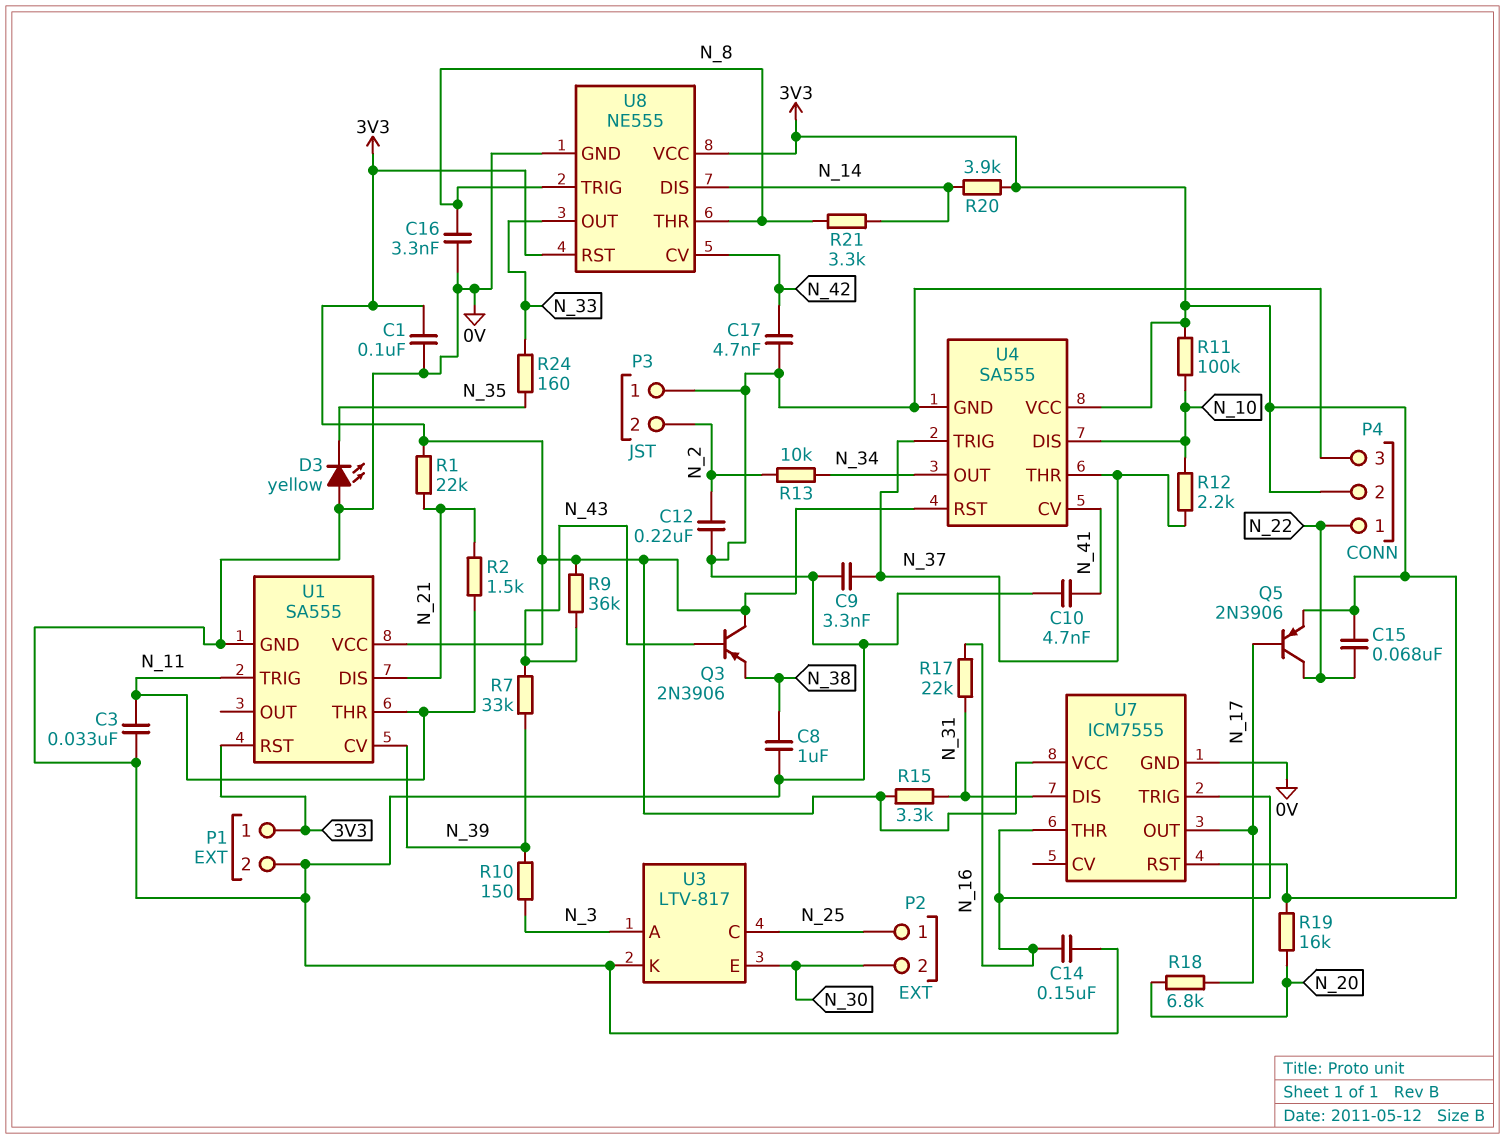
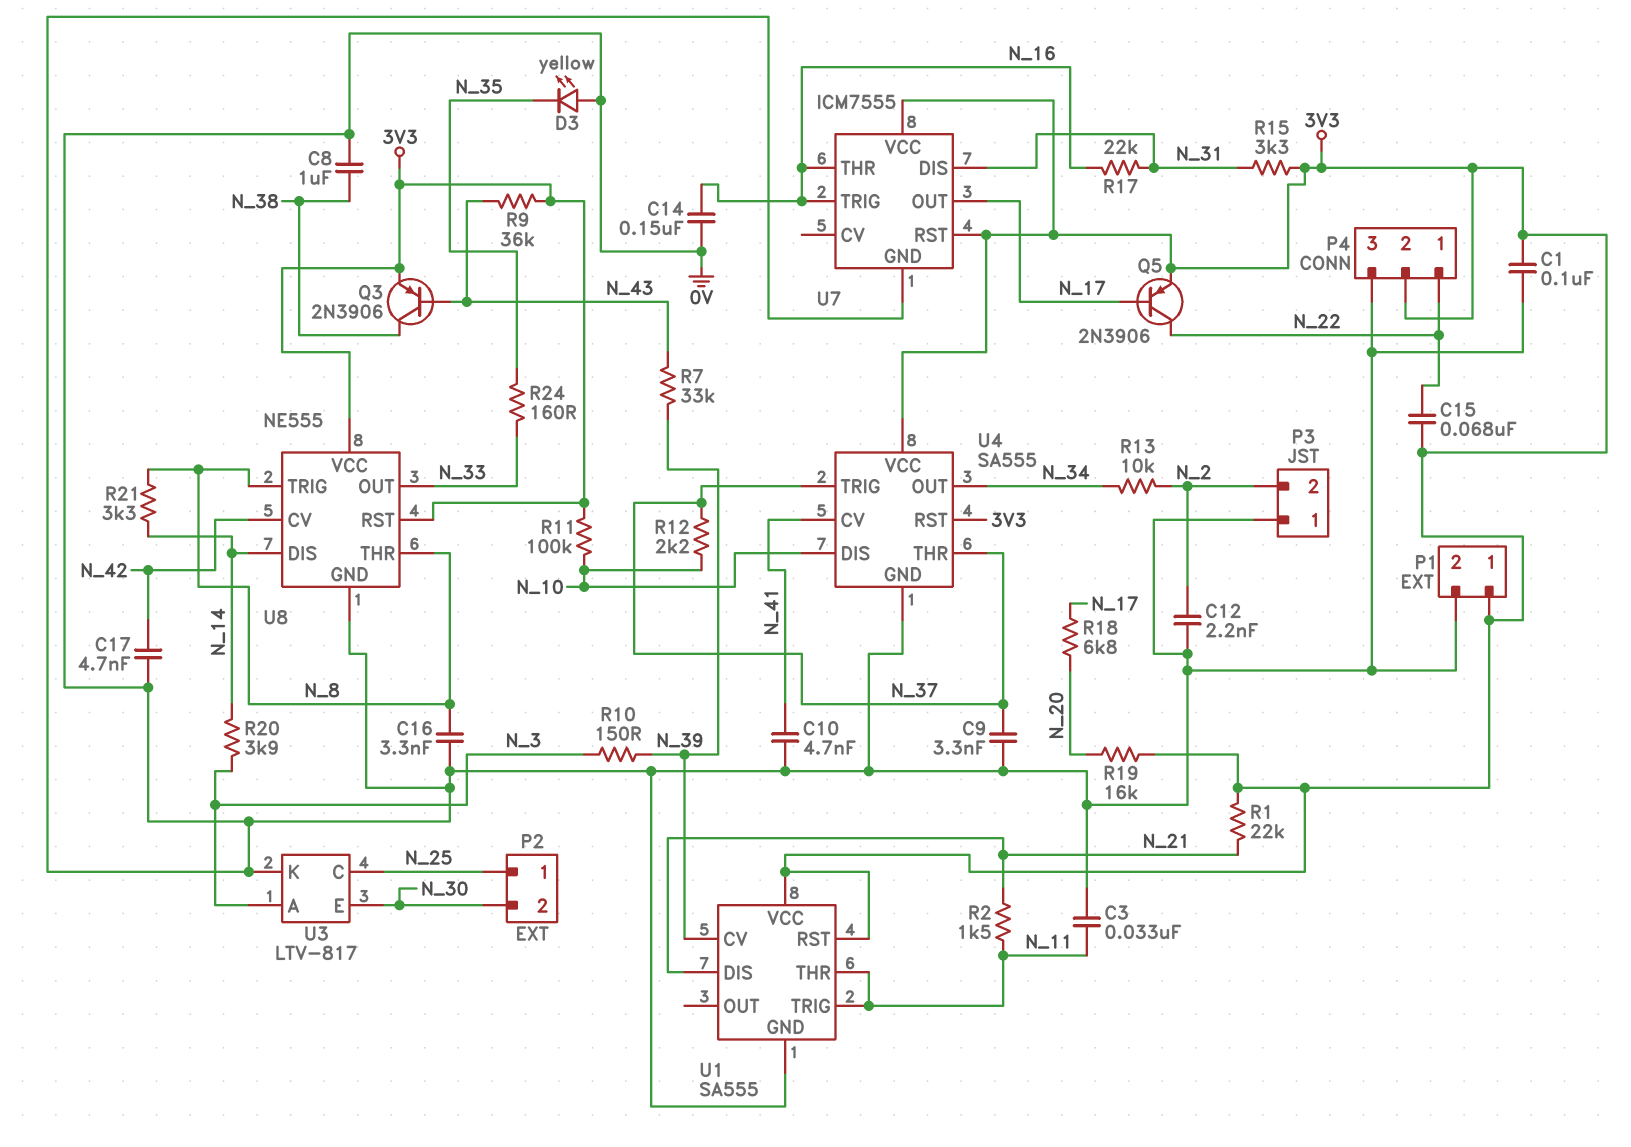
C12: 220nF (0V, N_2) -> 2.2nF (0V, N_2)
Q3: PNP 2N3906 (B N_43, C 3V3, E N_38) -> PNP 2N3906 (B N_43, C N_38, E 3V3)
R20: 3.9k (3V3, N_14) -> 3.9k (N_3, N_14)

